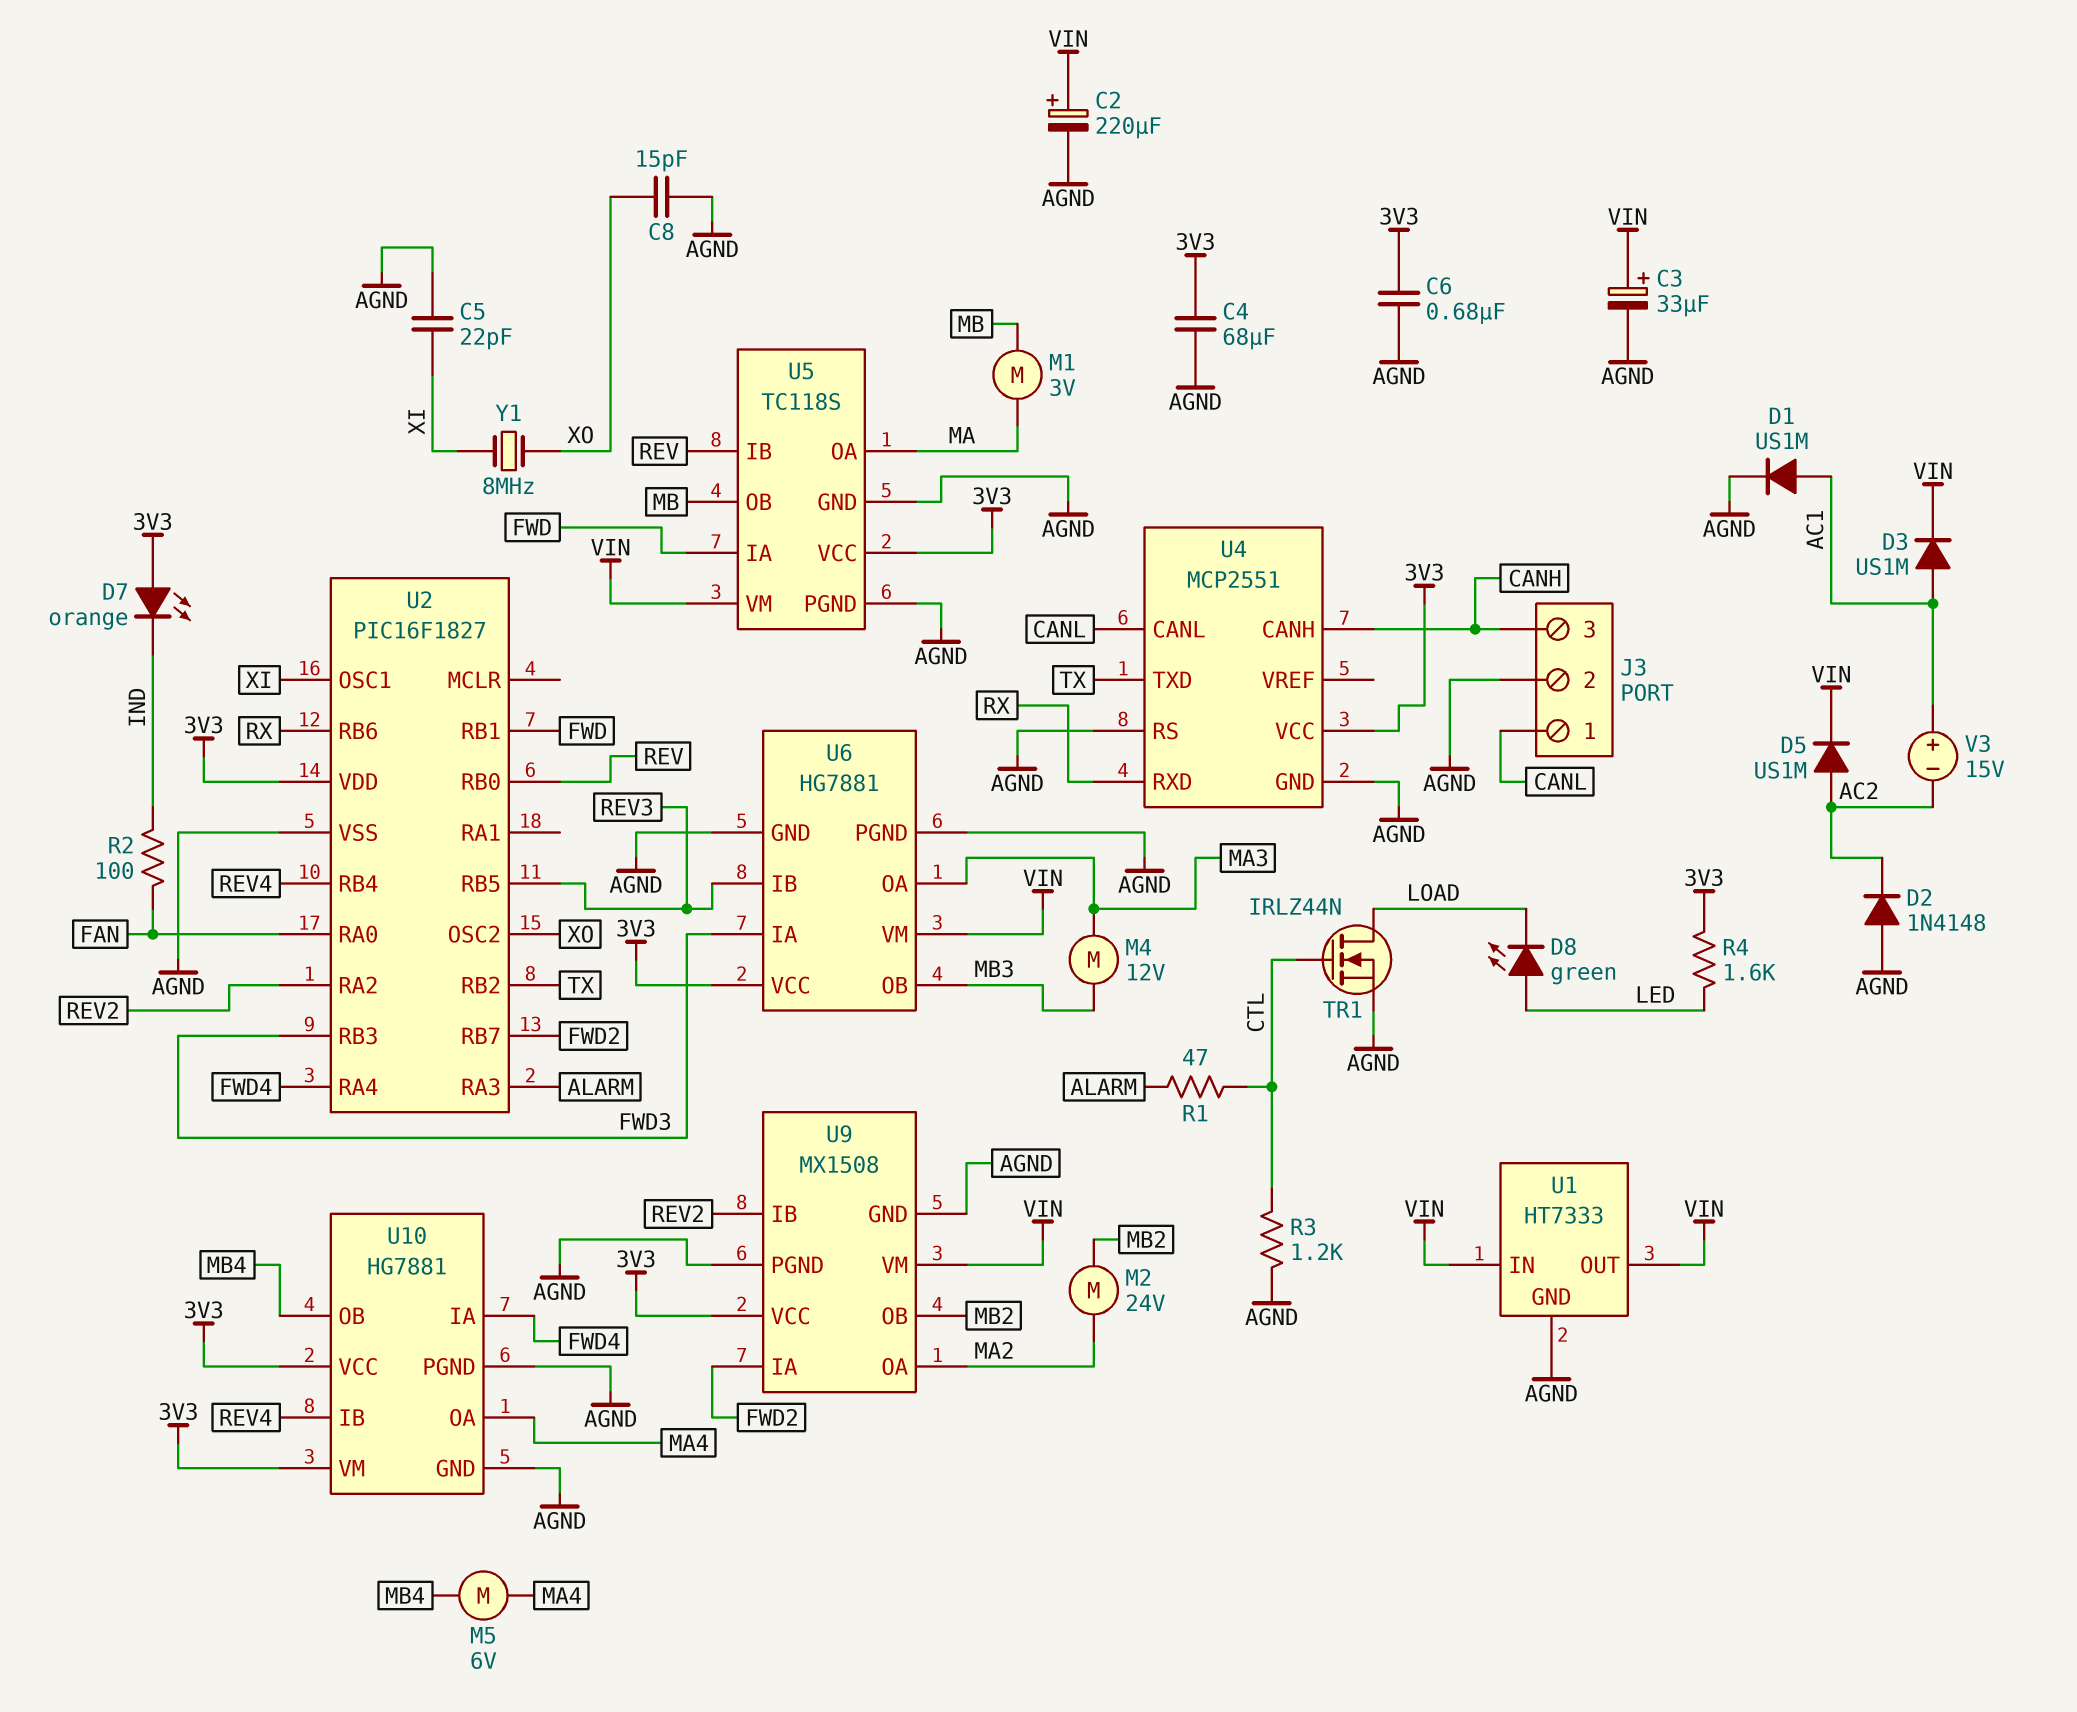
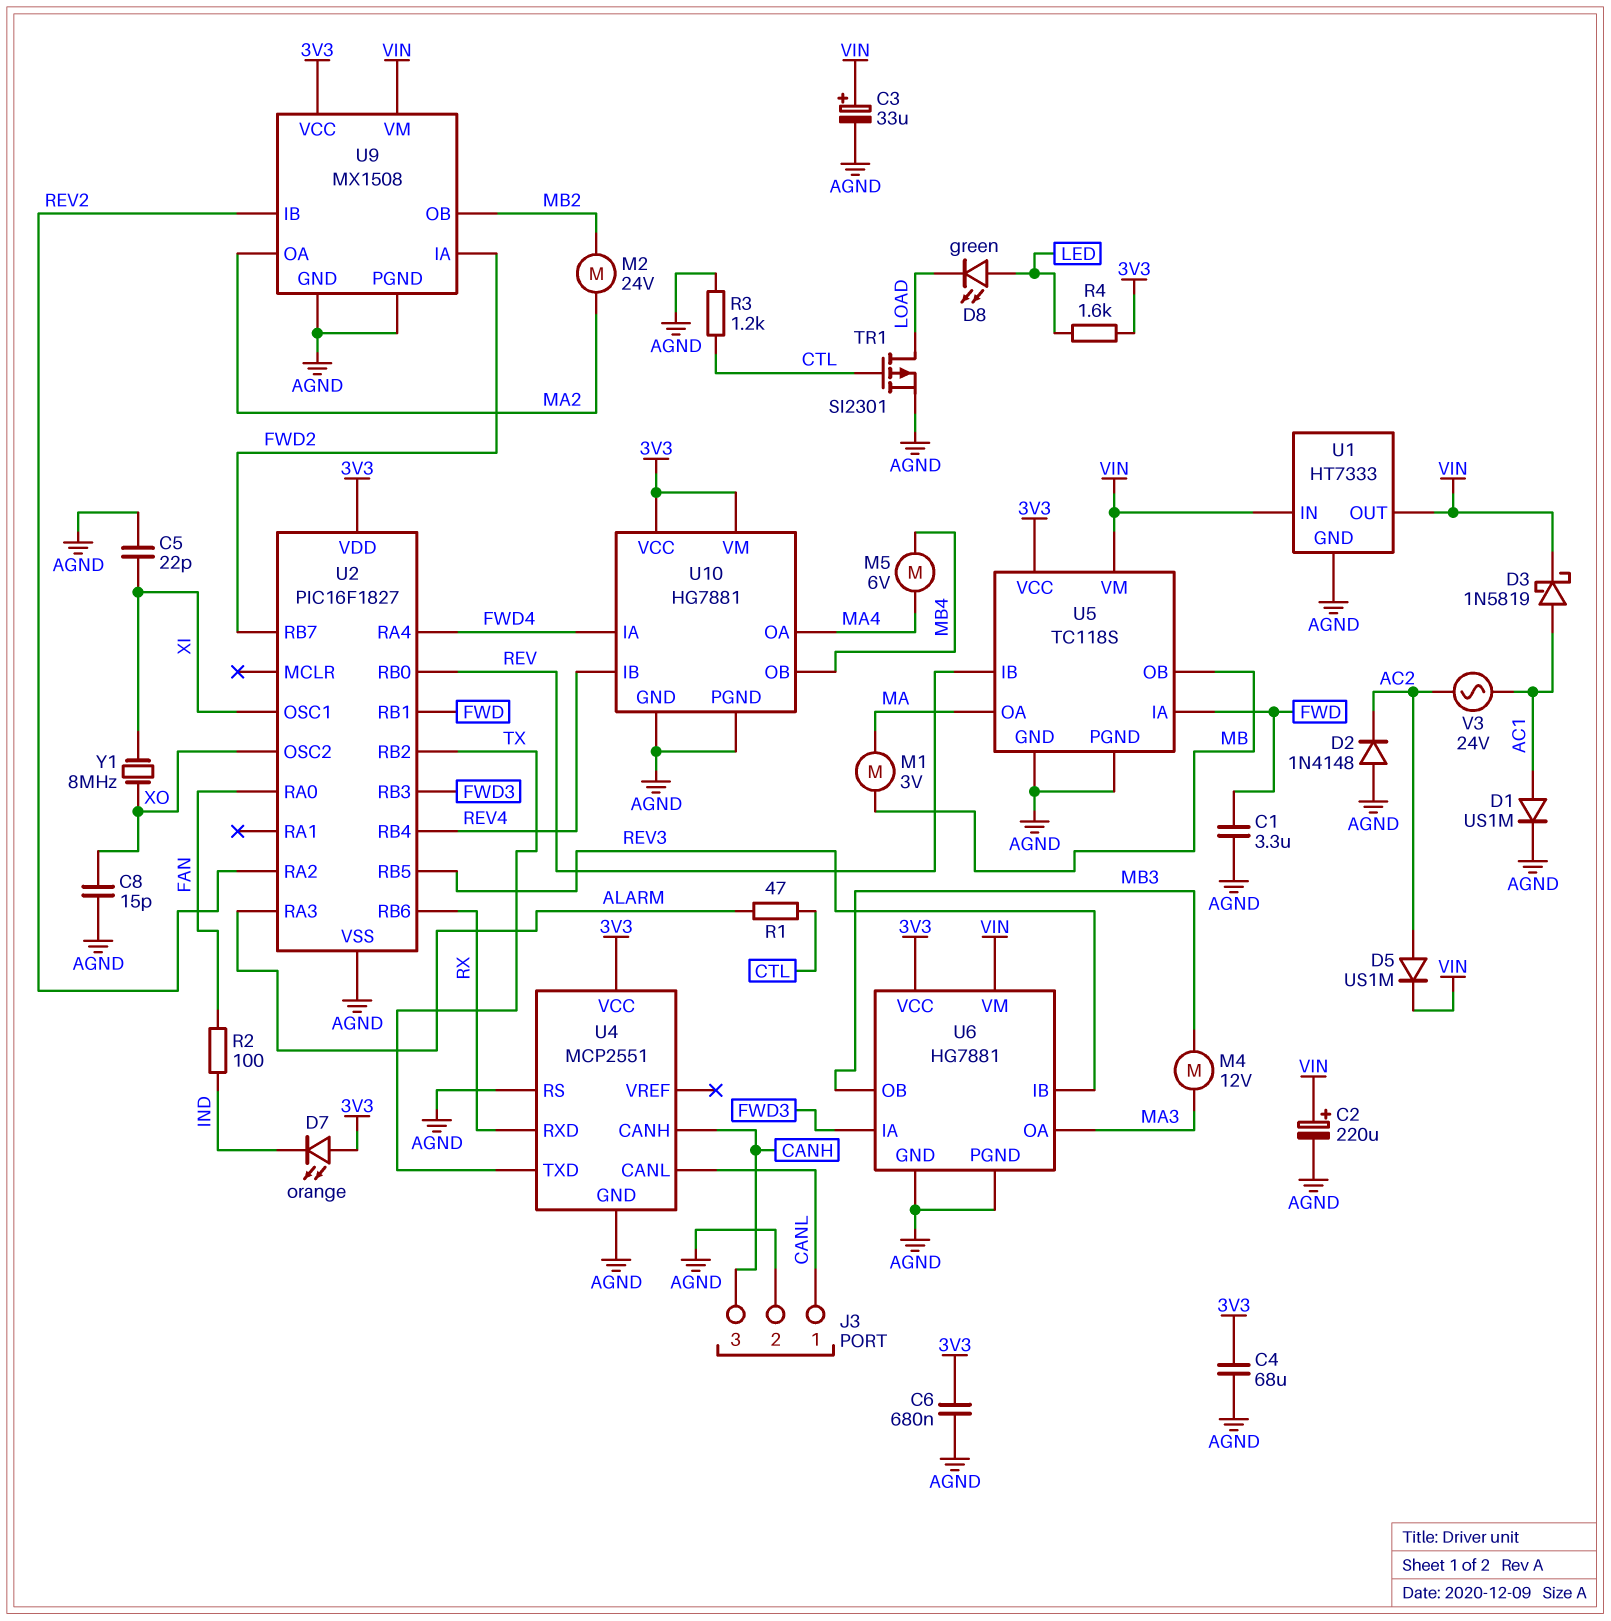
C1: none -> 3.3uF (AGND, FWD)
D3: diode US1M (A AC1, K VIN) -> schottky 1N5819 (A AC1, K VIN)
TR1: NMOS IRLZ44N (G CTL, D LOAD, S AGND) -> PMOS SI2301 (G CTL, D LOAD, S AGND)
V3: 15V (plus AC1, minus AC2) -> AC 24V (AC1, AC2)

